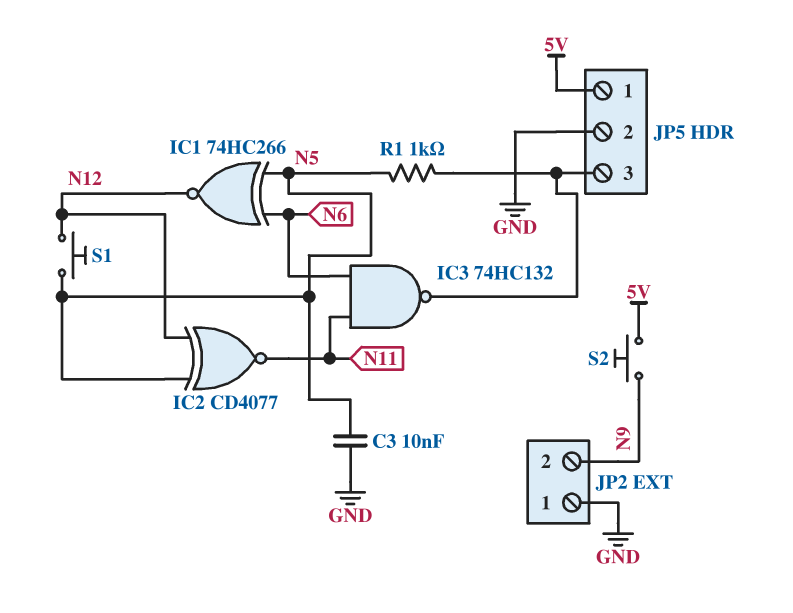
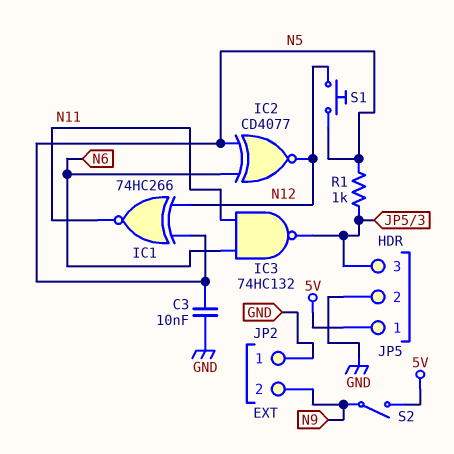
IC1: XNOR 74HC266 (in N5, in N6, out N12) -> XNOR 74HC266 (in N5, in N12, out N11)
IC2: XNOR CD4077 (in N5, in N12, out N11) -> XNOR CD4077 (in N5, in N6, out N12)
S2: button (5V, N9) -> switch (5V, N9)

